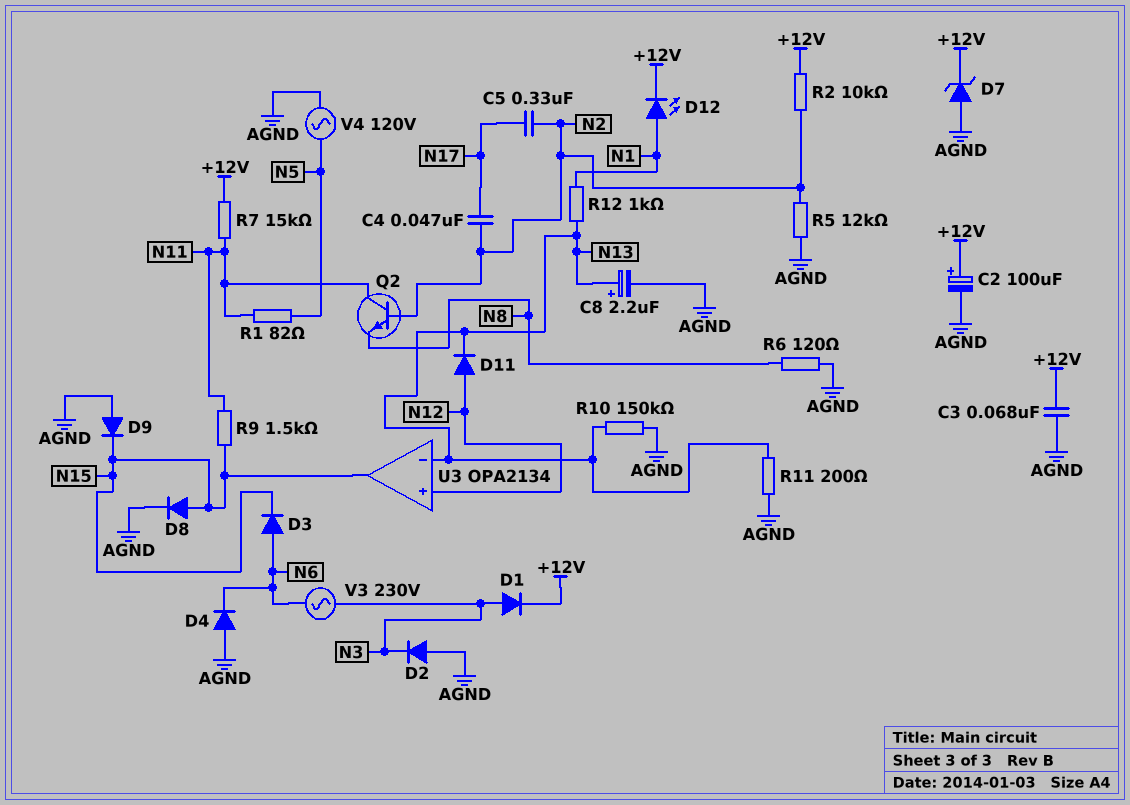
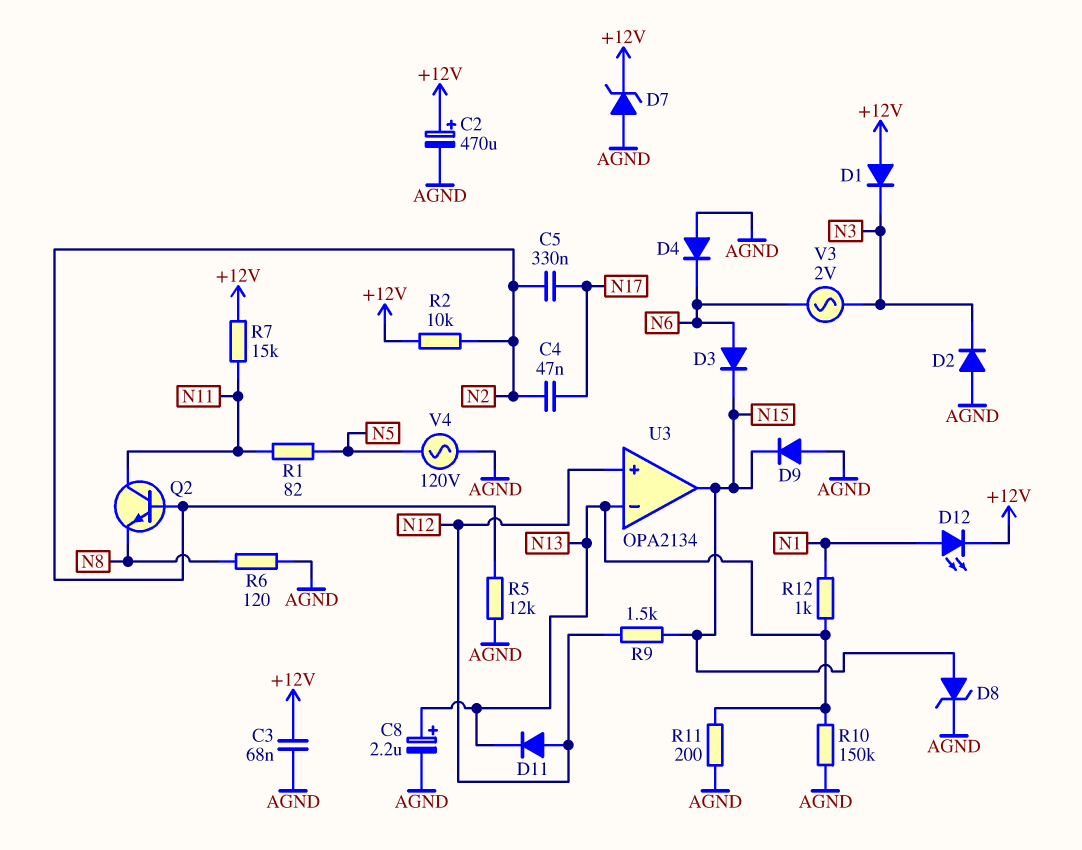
C2: 100uF (plus +12V, minus AGND) -> 470uF (plus +12V, minus AGND)
D1: diode (A N3, K +12V) -> diode (A +12V, K N3)
D8: diode (A N15, K AGND) -> zener (A N15, K AGND)
R9: 1.5k (N11, N15) -> 1.5k (N12, N15)
V3: AC 230V (N3, N6) -> AC 2V (N3, N6)

